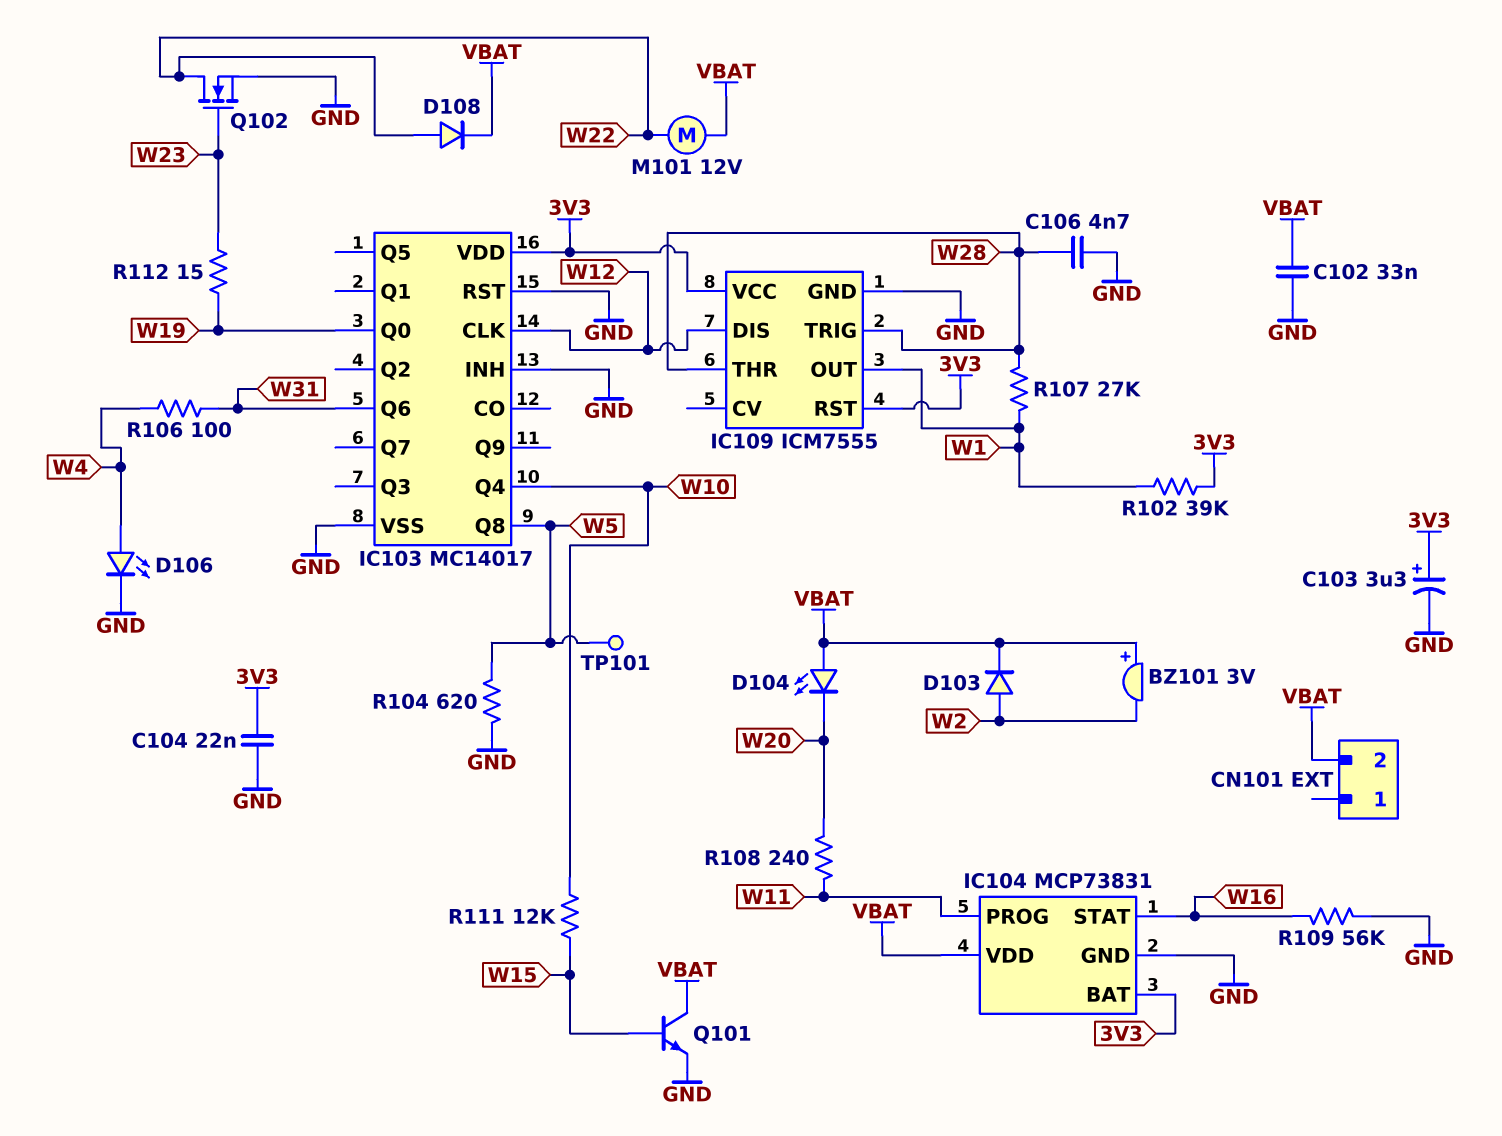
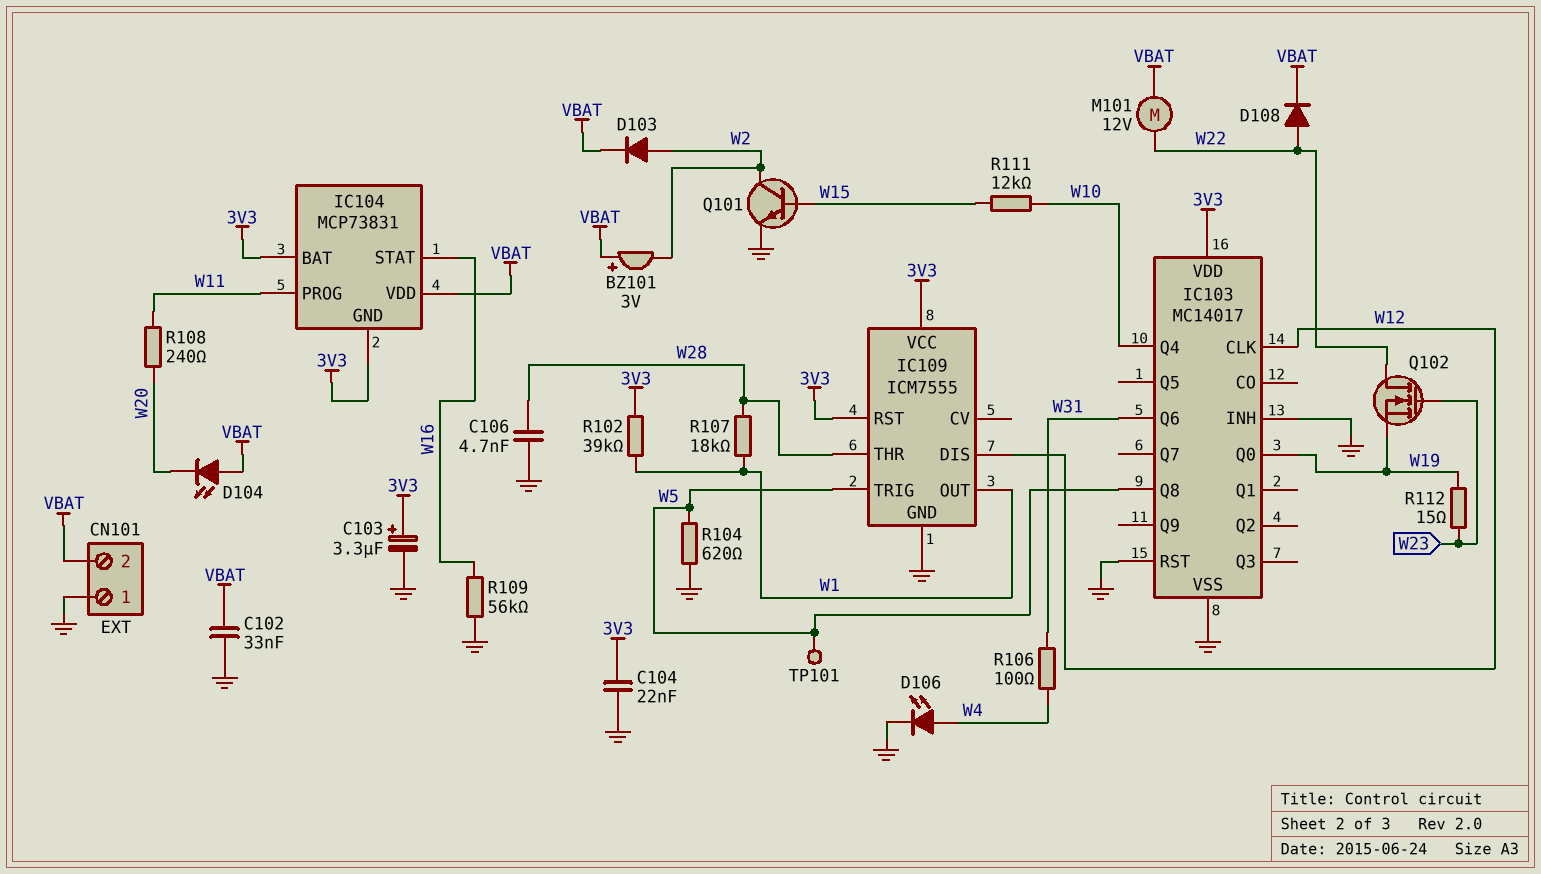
CN101 pin 1: none -> GND
IC104 pin GND: GND -> 3V3
IC109 pin TRIG: W28 -> W5
Q101: NPN (B W15, C VBAT, E GND) -> NPN (B W15, C W2, E GND)
Q102: NMOS (G W23, D W22, S GND) -> NMOS (G W23, D W22, S W19)
R107: 27k (W1, W28) -> 18k (W1, W28)

